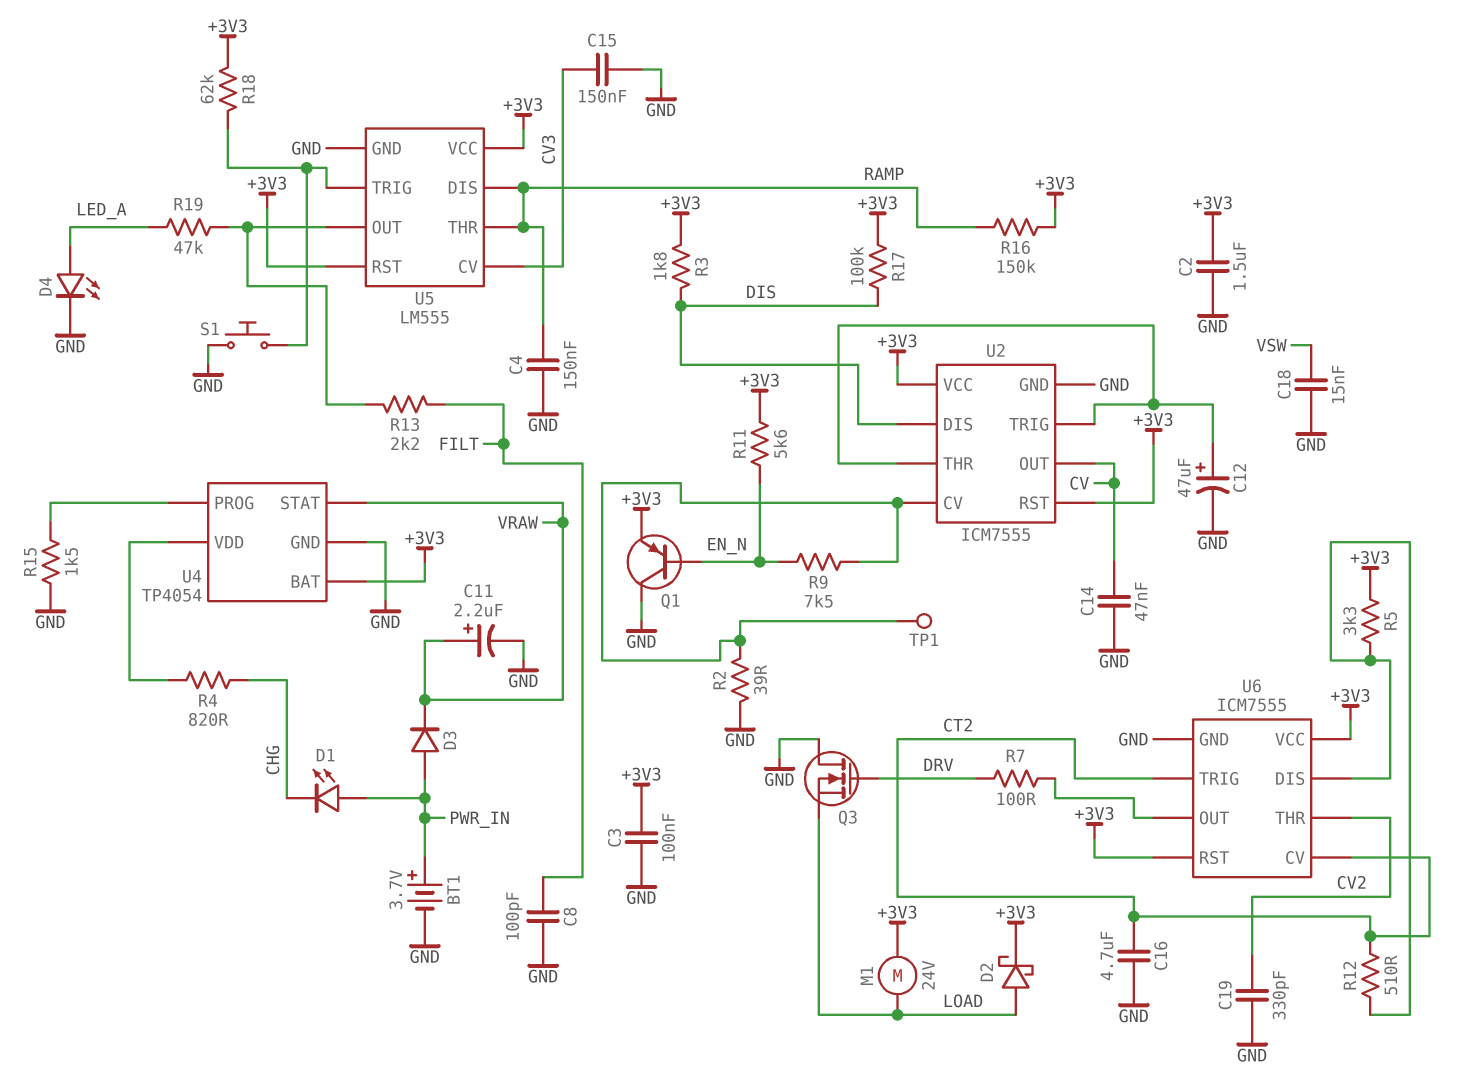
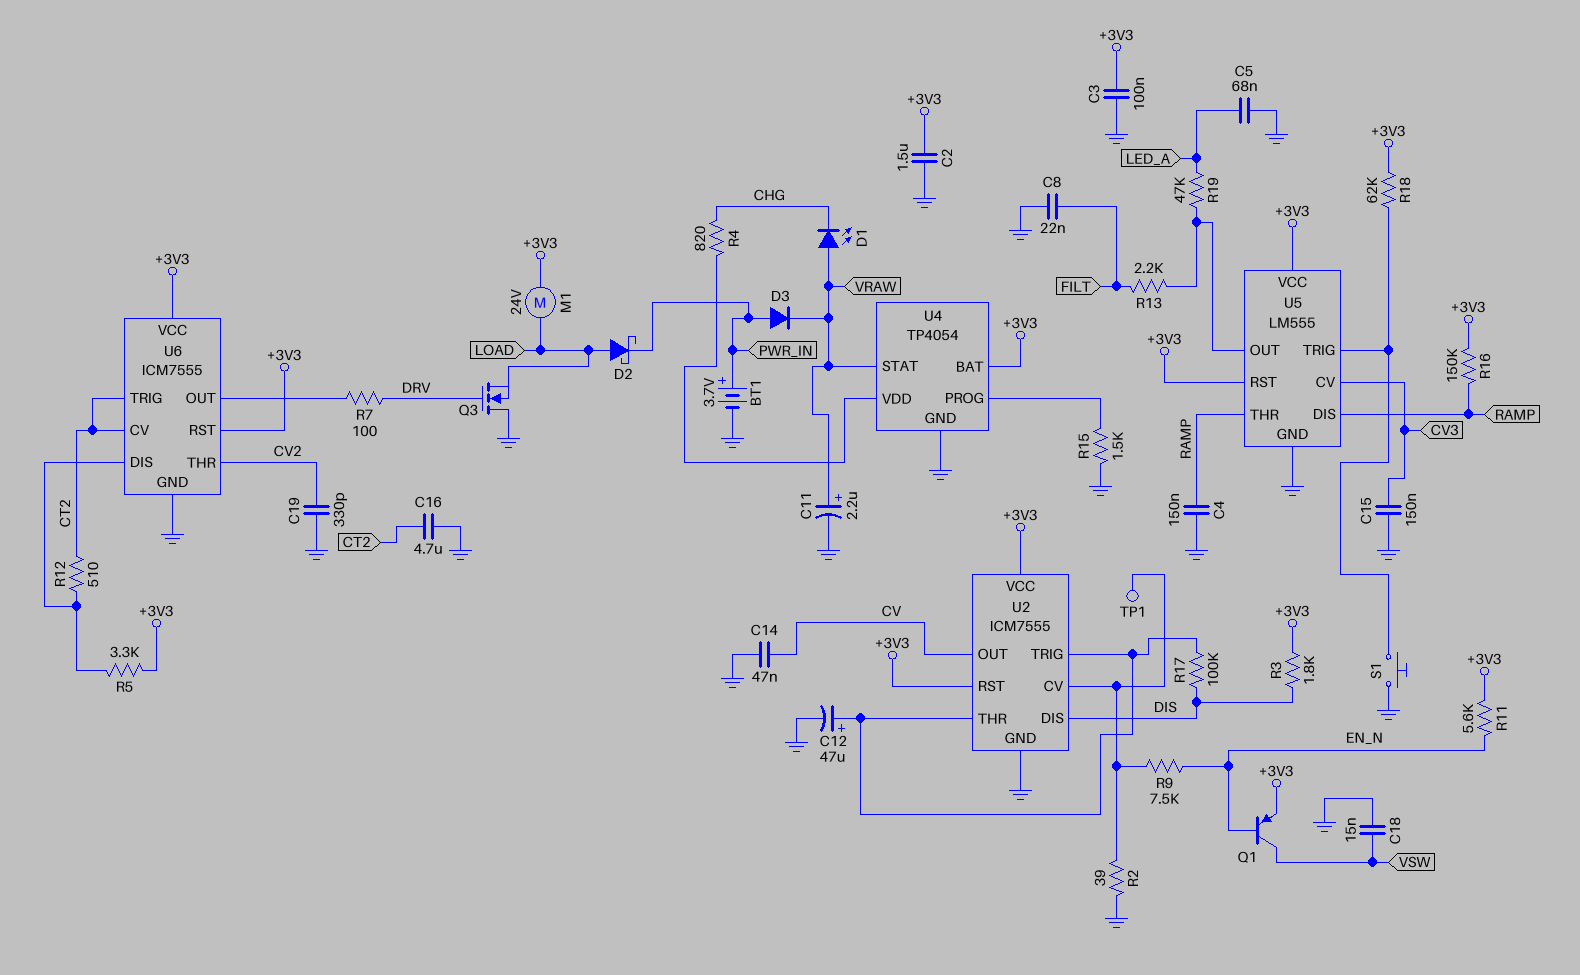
C5: none -> 68nF (GND, LED_A)
C8: 100pF (FILT, GND) -> 22nF (FILT, GND)
D1: LED (A PWR_IN, K CHG) -> LED (A VRAW, K CHG)
D2: schottky (A LOAD, K +3V3) -> schottky (A LOAD, K PWR_IN)
D4: LED (A LED_A, K GND) -> none
Q1: PNP (B EN_N, C GND, E +3V3) -> PNP (B EN_N, C VSW, E +3V3)
R17: 100k (+3V3, DIS) -> 100k (DIS, U2/THR)

